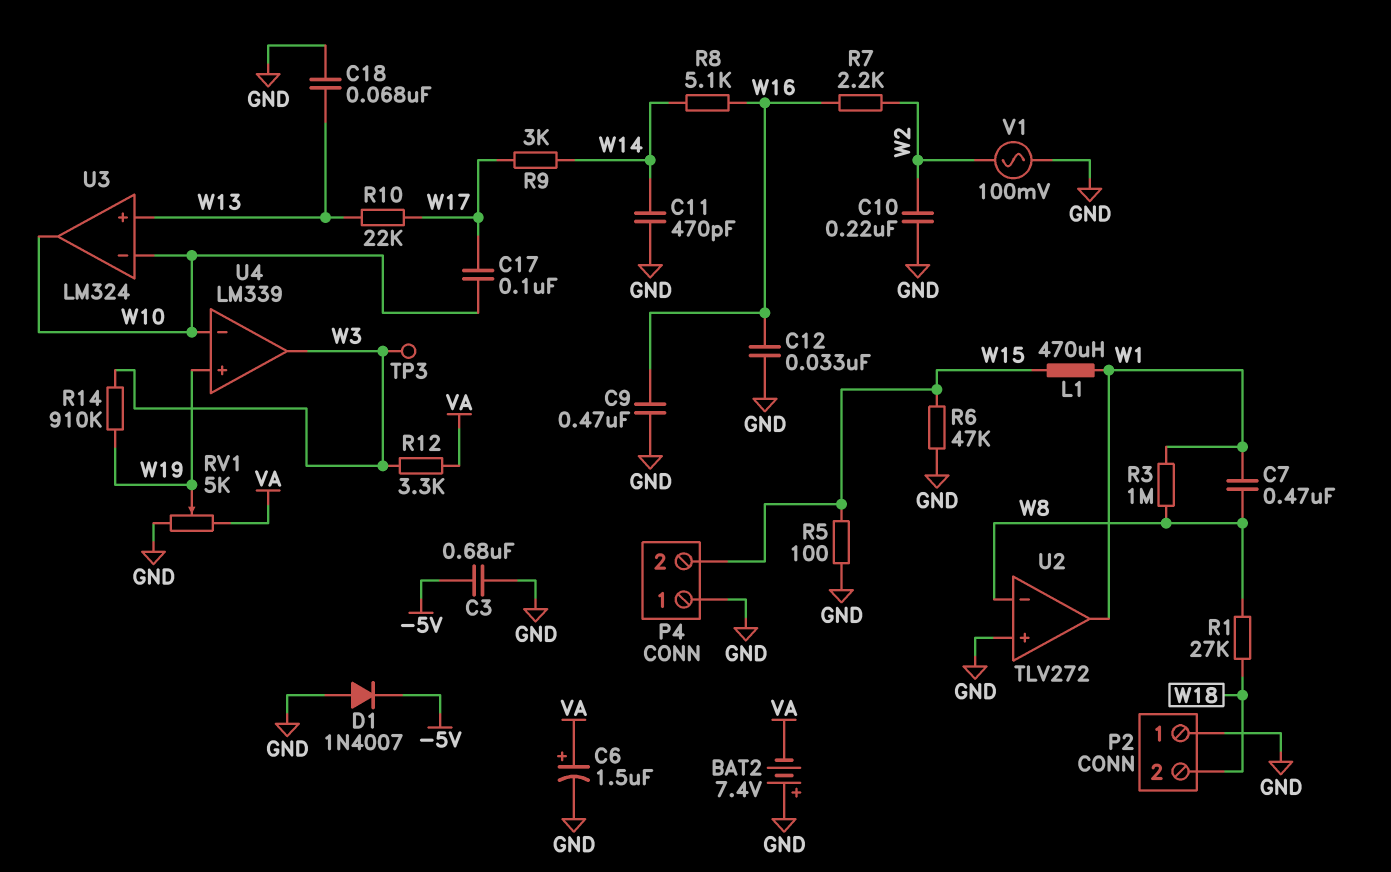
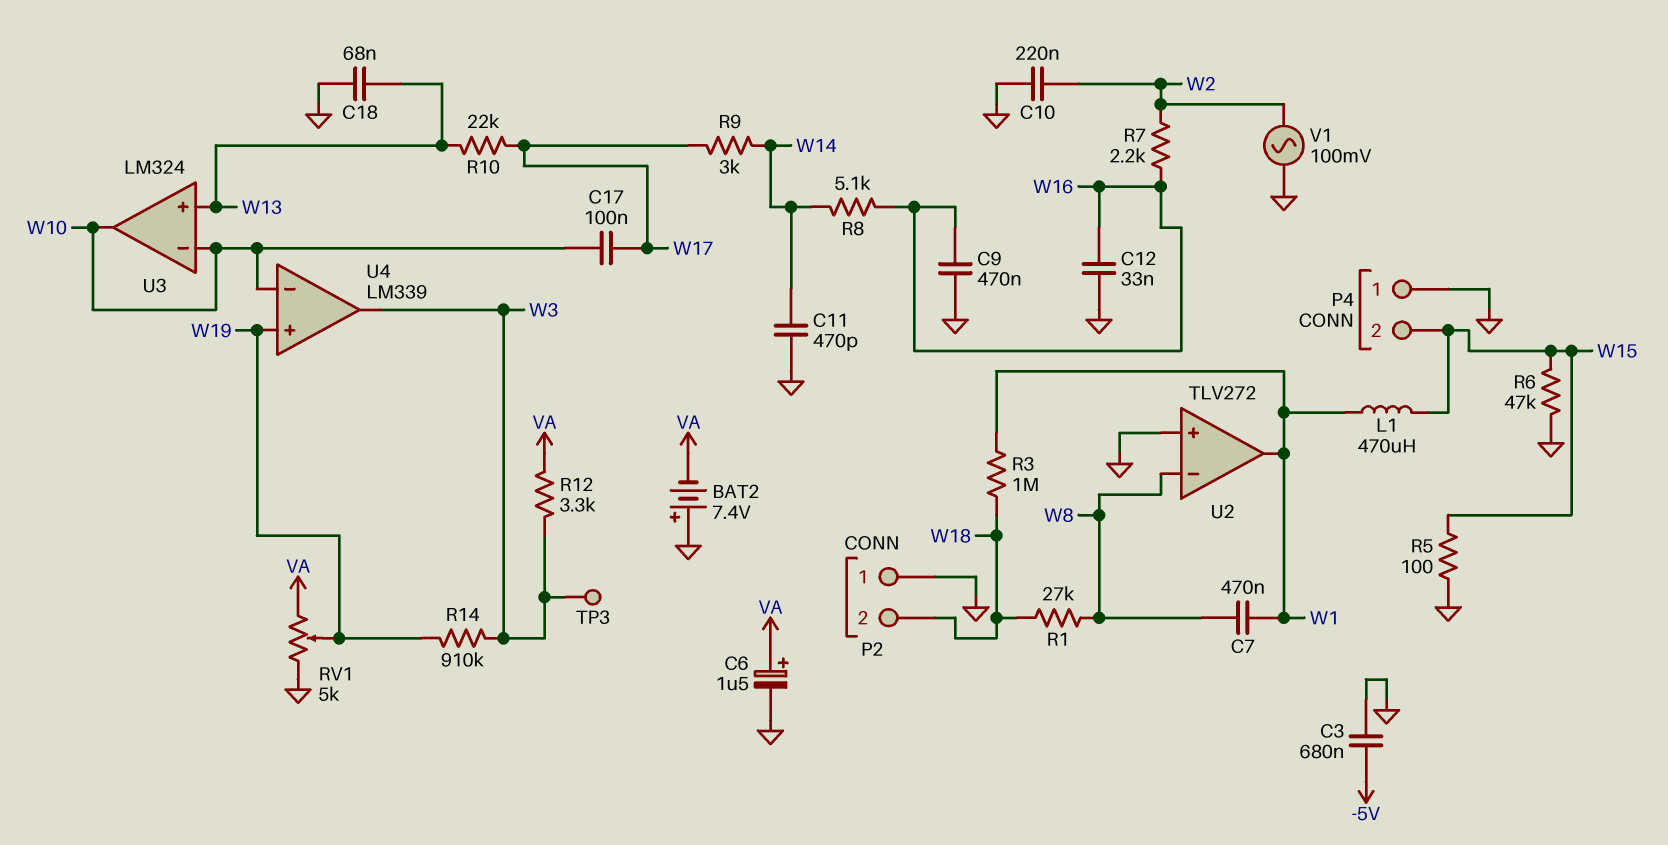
D1: diode 1N4007 (A GND, K -5V) -> none
R3: 1M (W1, W8) -> 1M (W1, W18)

